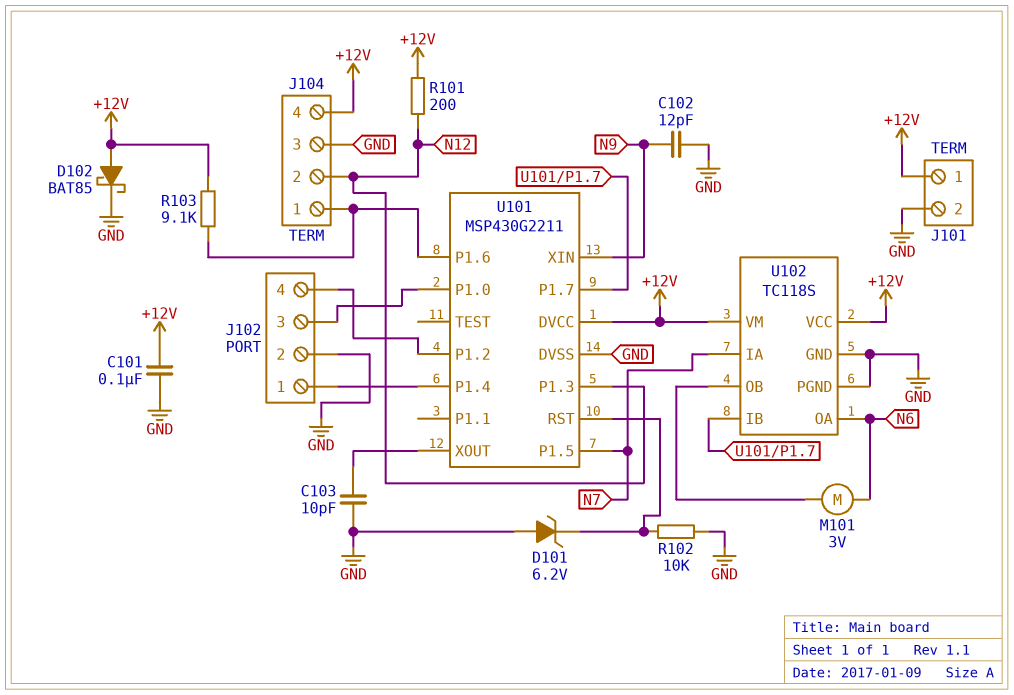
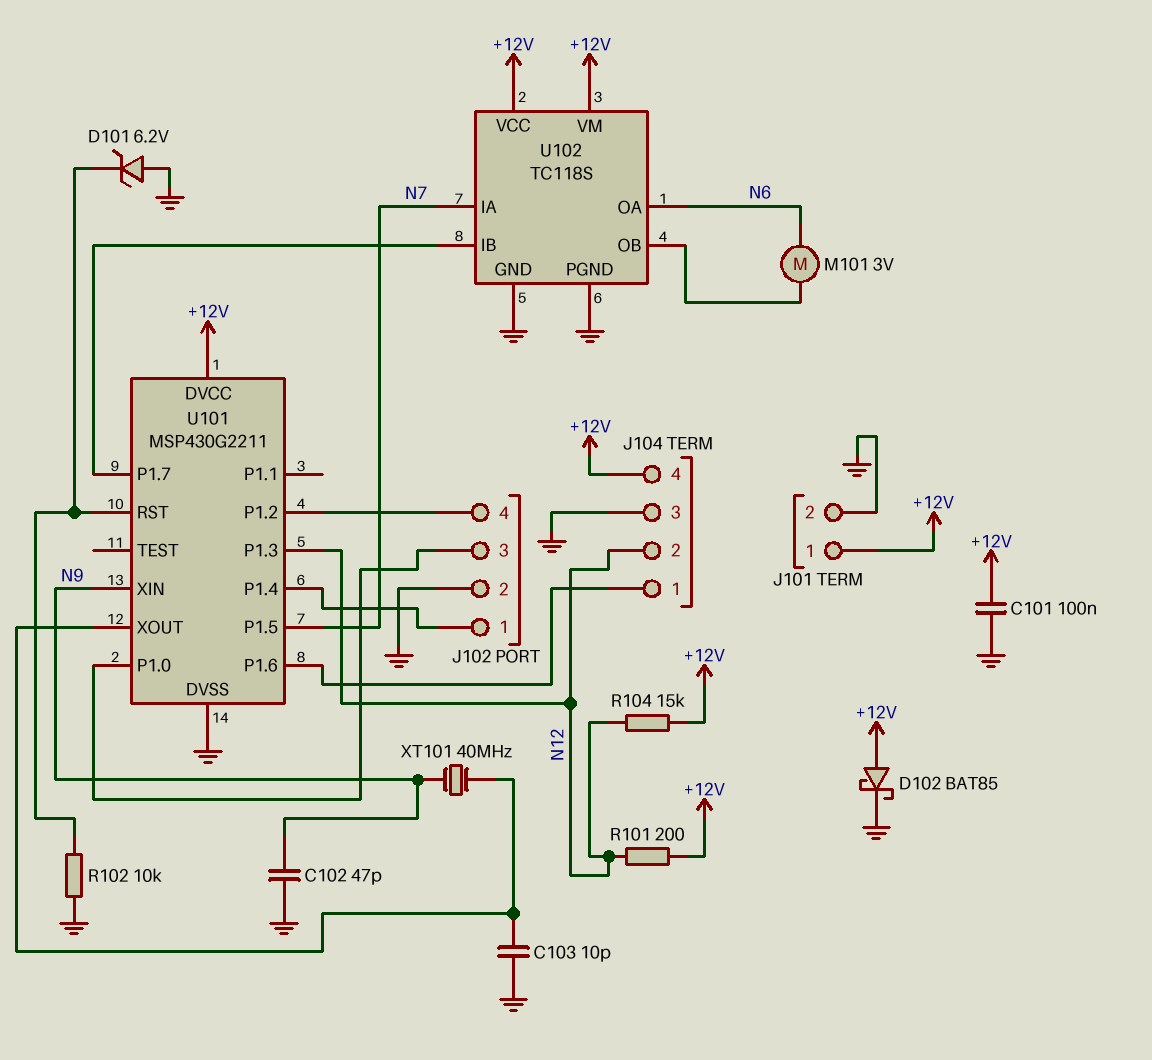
C102: 12pF (GND, N9) -> 47pF (GND, N9)
R103: 9.1k (+12V, J104/1) -> none
R104: none -> 15k (+12V, N12)
XT101: none -> 40MHz (N9, U101/XOUT)

